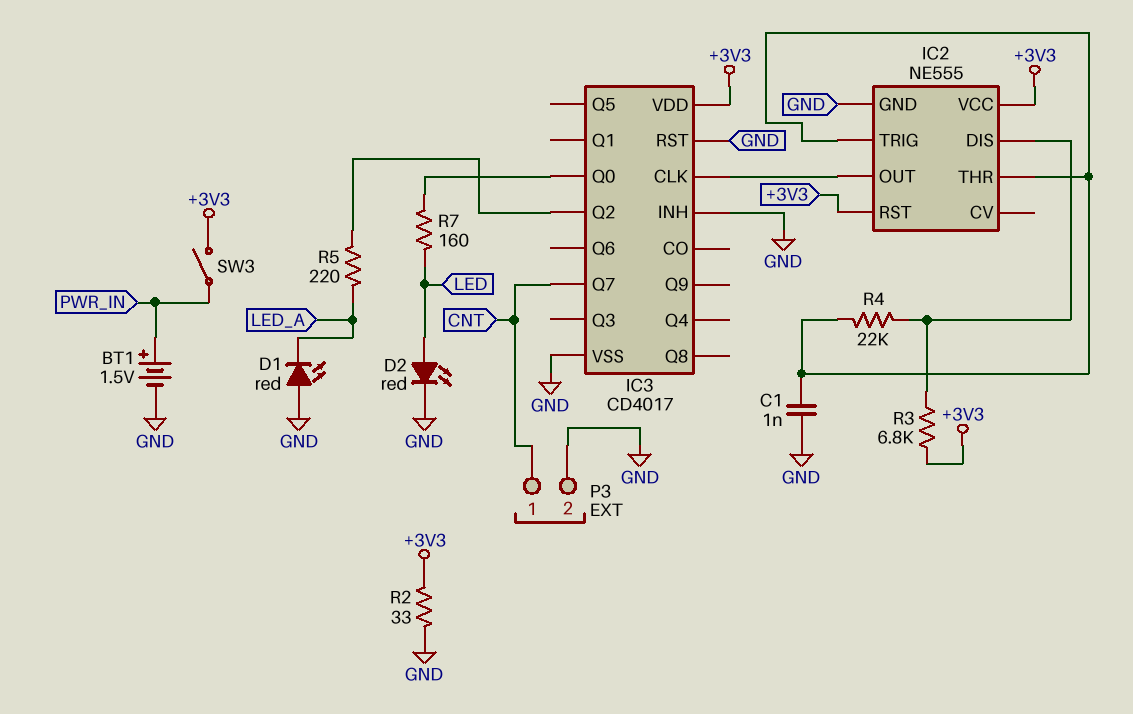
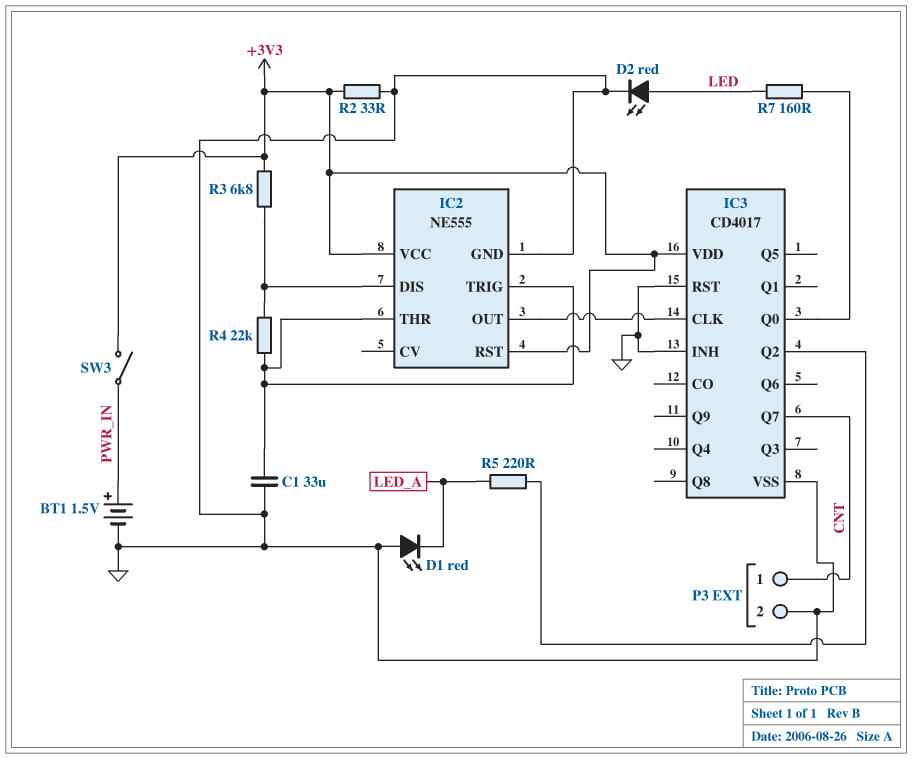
C1: 1nF (GND, IC2/THR) -> 33uF (GND, IC2/THR)

